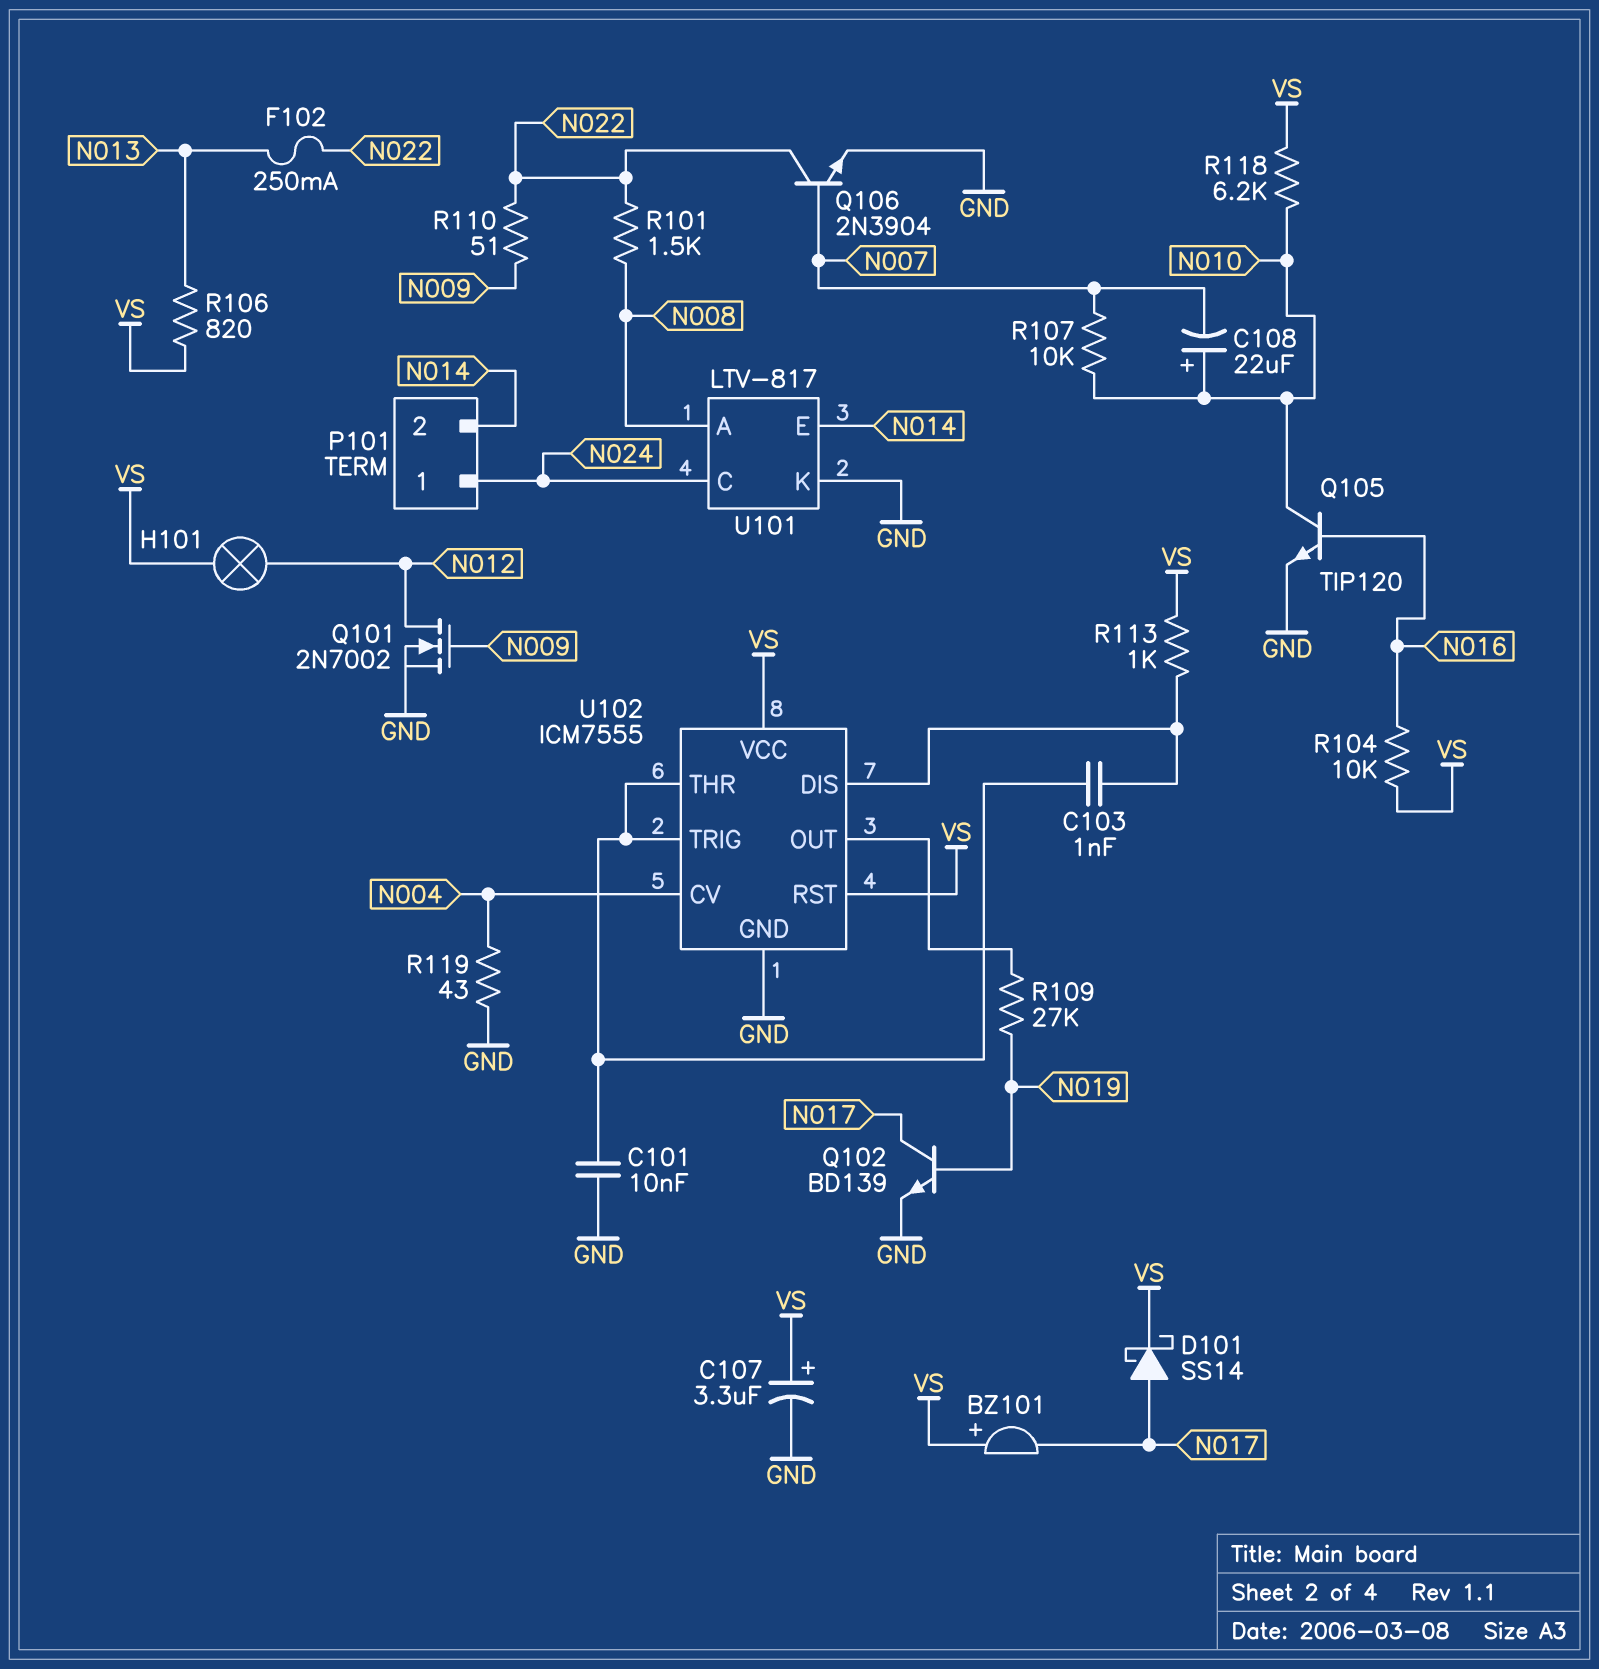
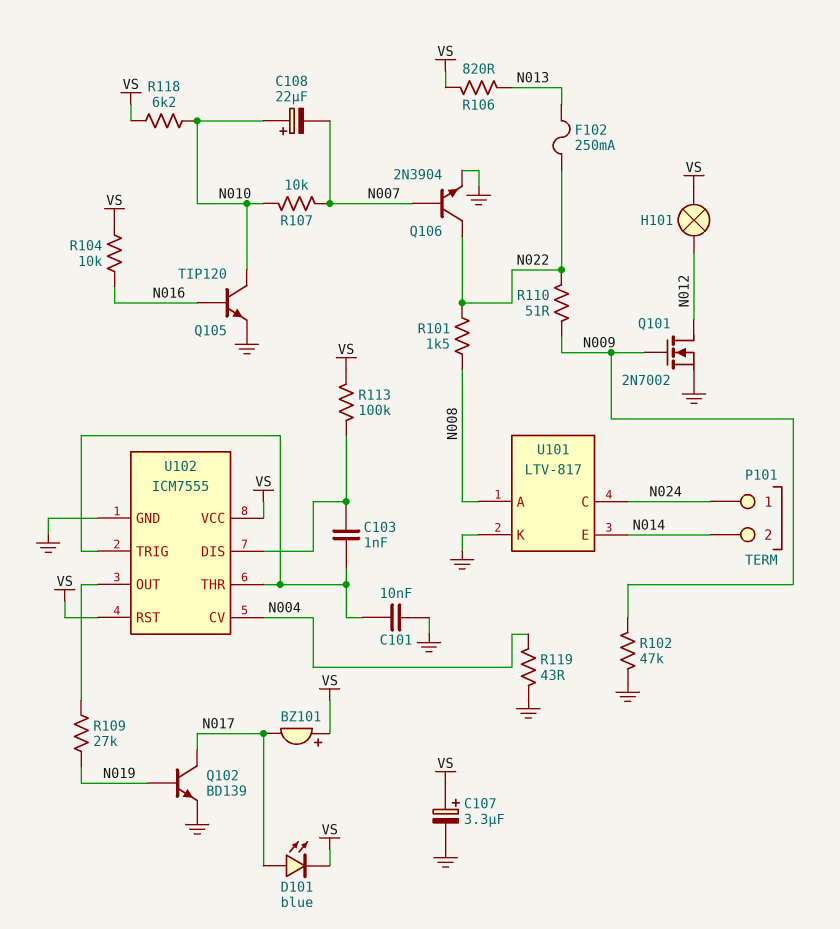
D101: schottky SS14 (A N017, K VS) -> LED blue (A N017, K VS)
R102: none -> 47k (GND, N009)
R113: 1k (U102/DIS, VS) -> 100k (U102/DIS, VS)

